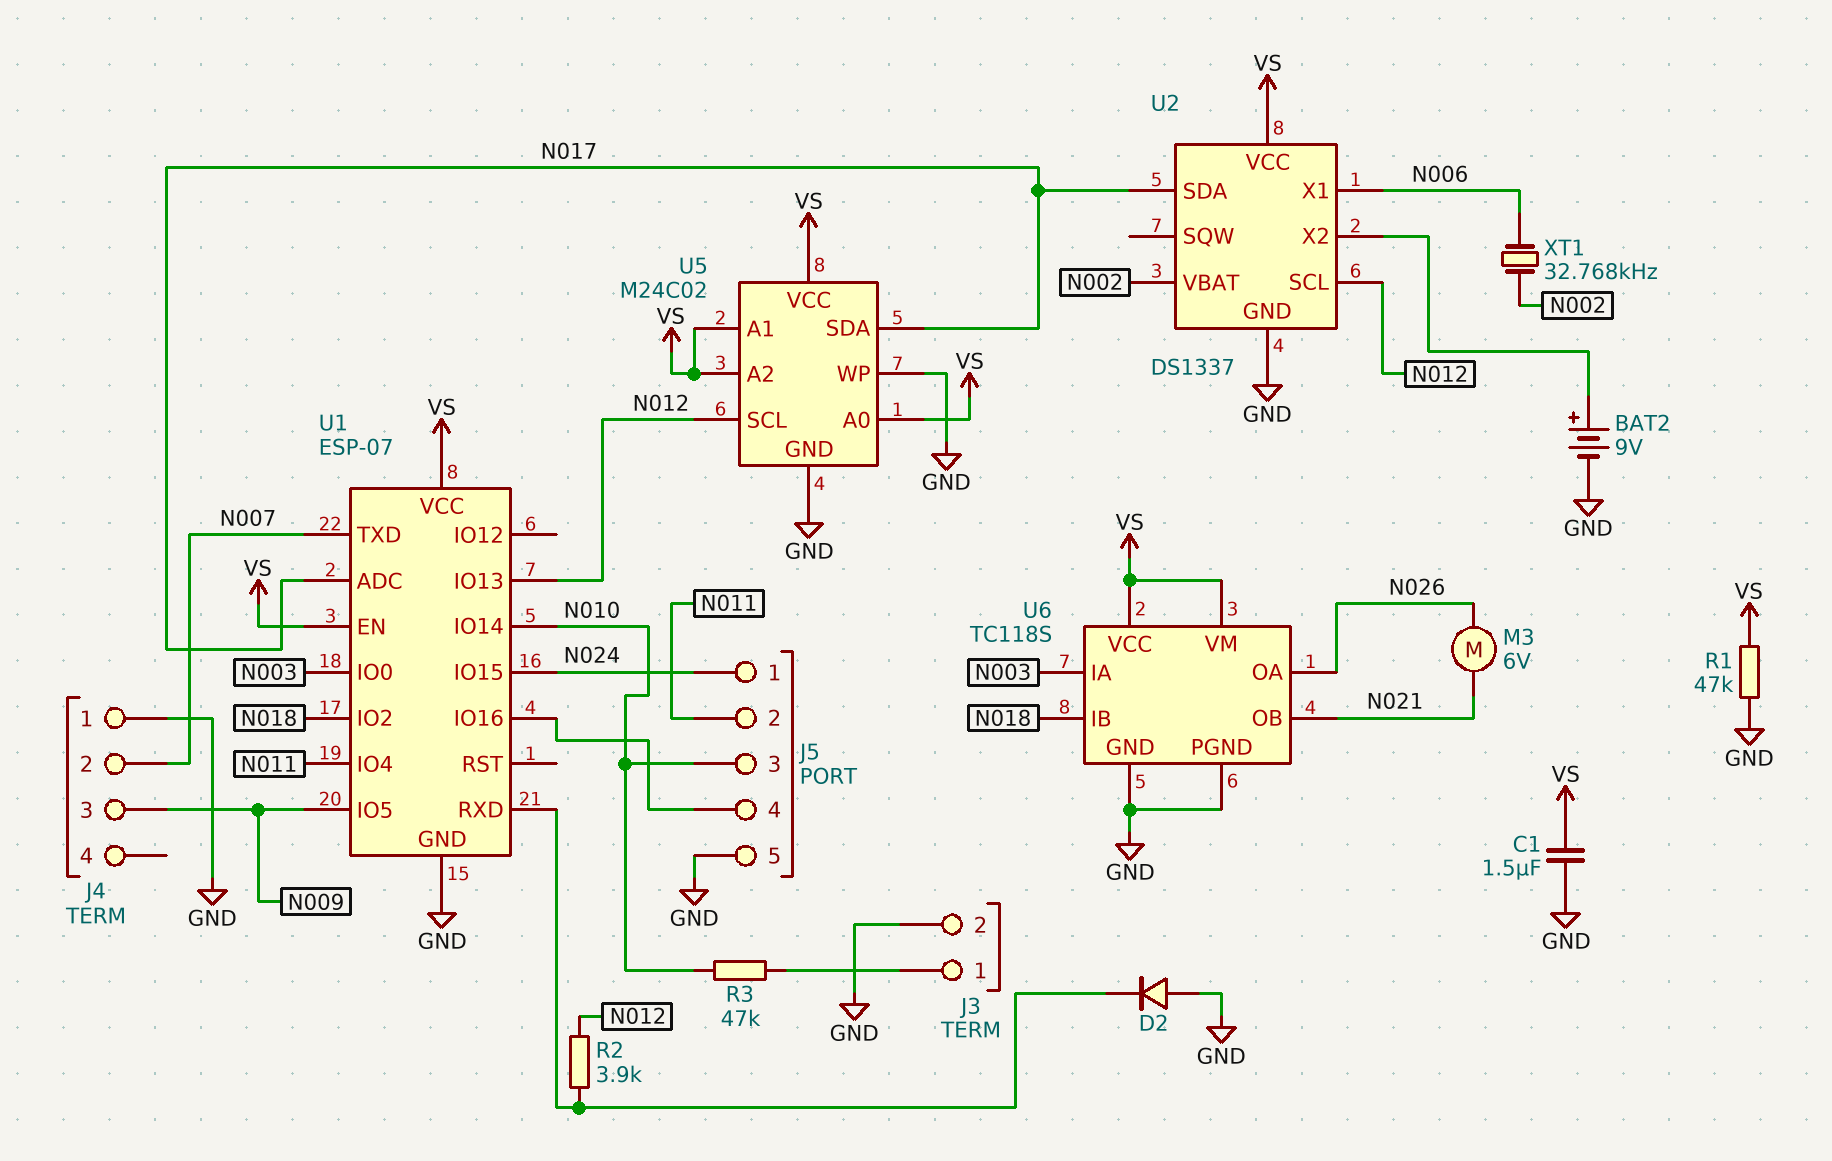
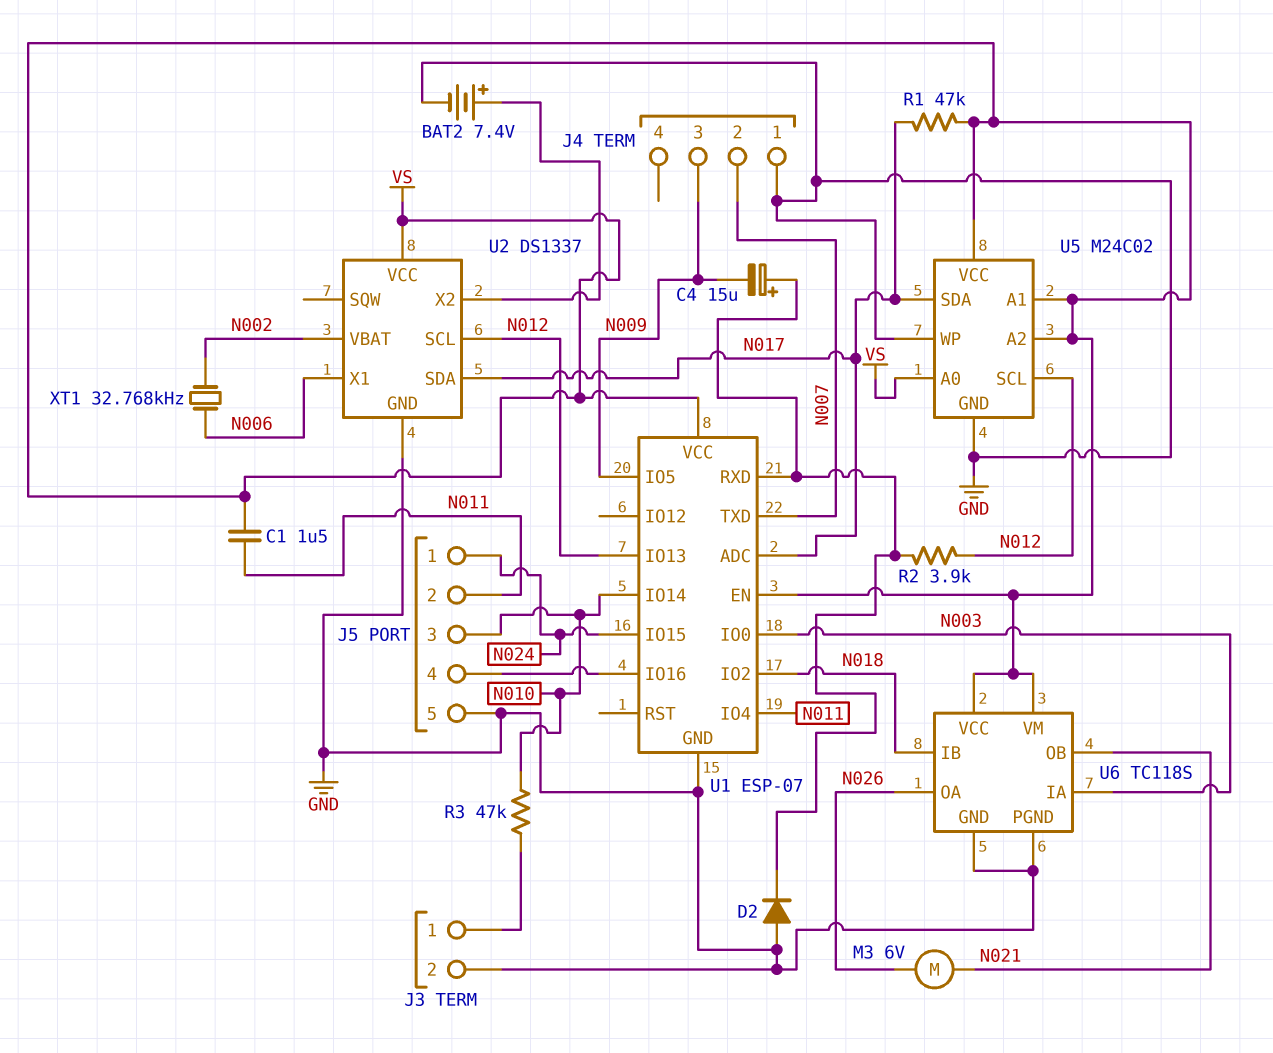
BAT2: 9V (plus U2/X2, minus GND) -> 7.4V (plus U2/X2, minus GND)
C1: 1.5uF (GND, VS) -> 1.5uF (N011, VS)
C4: none -> 15uF (plus U1/RXD, minus N009)
R1: 47k (GND, VS) -> 47k (N017, VS)

